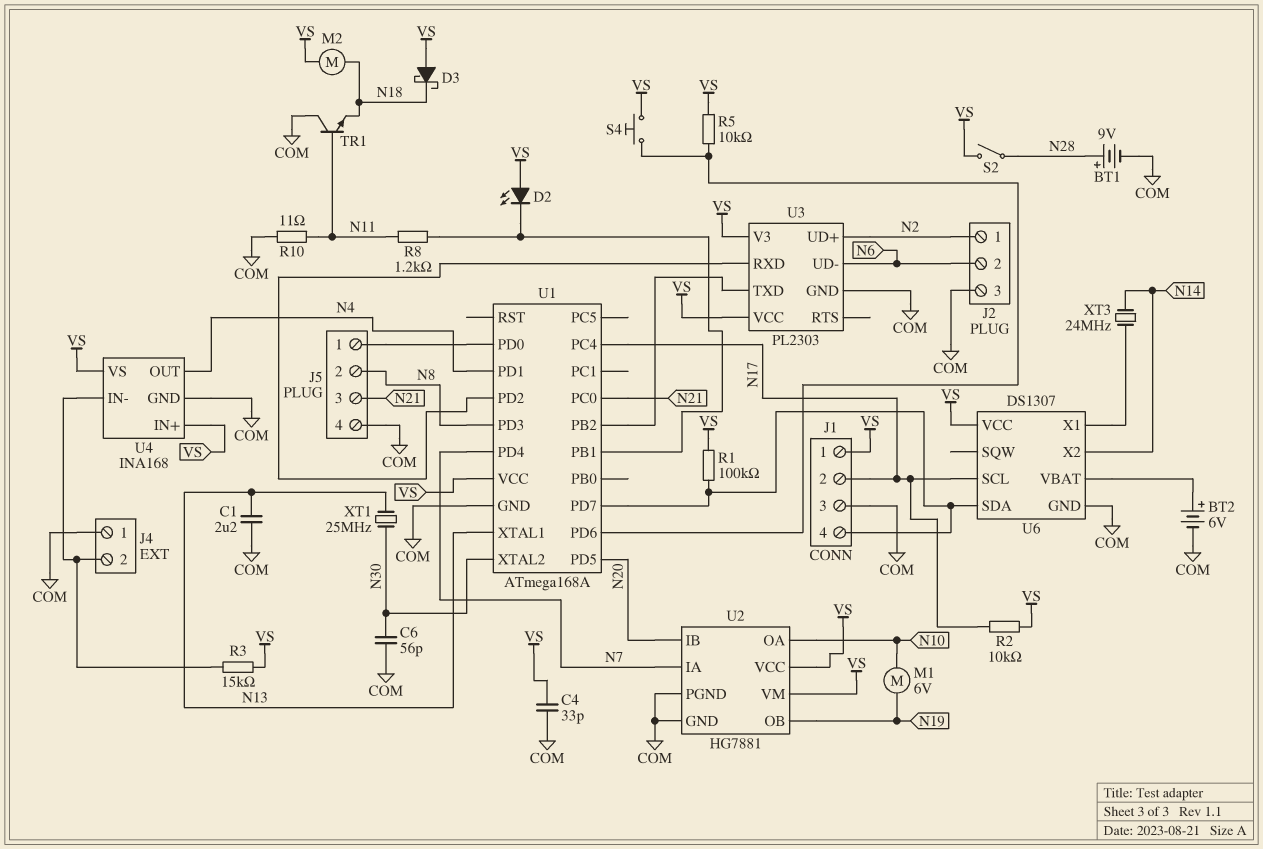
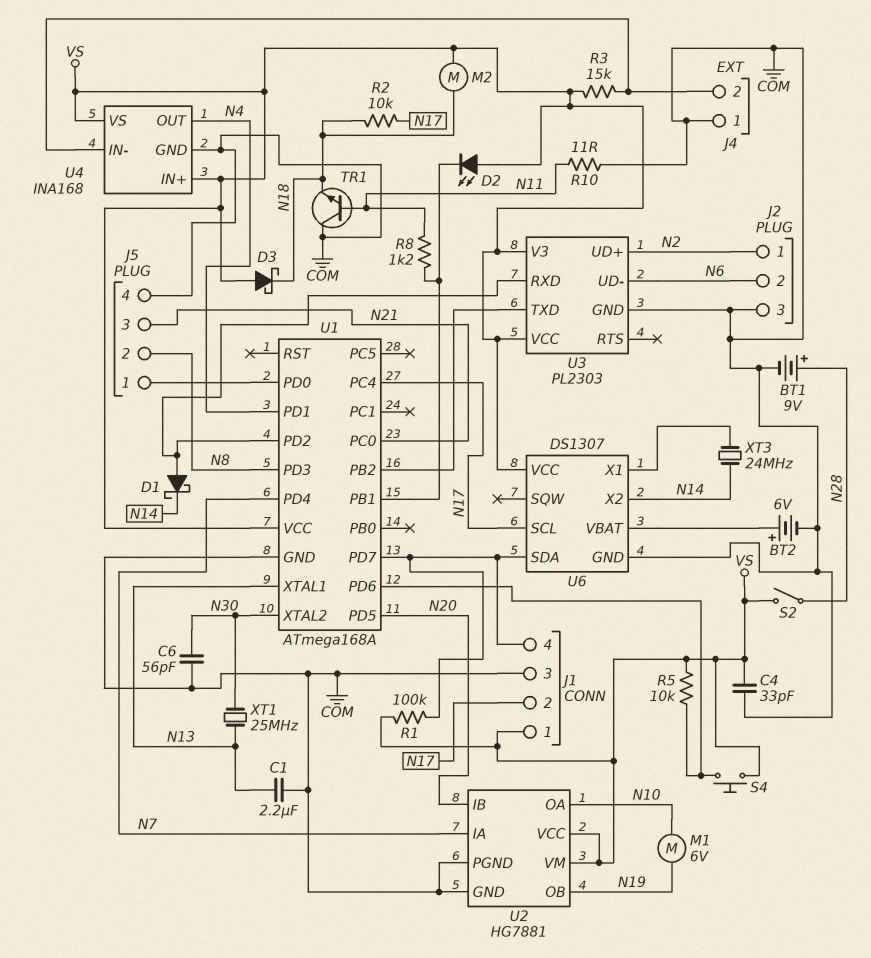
D1: none -> schottky (A U1/PD2, K N14)
R2: 10k (N17, VS) -> 10k (N17, N18)

